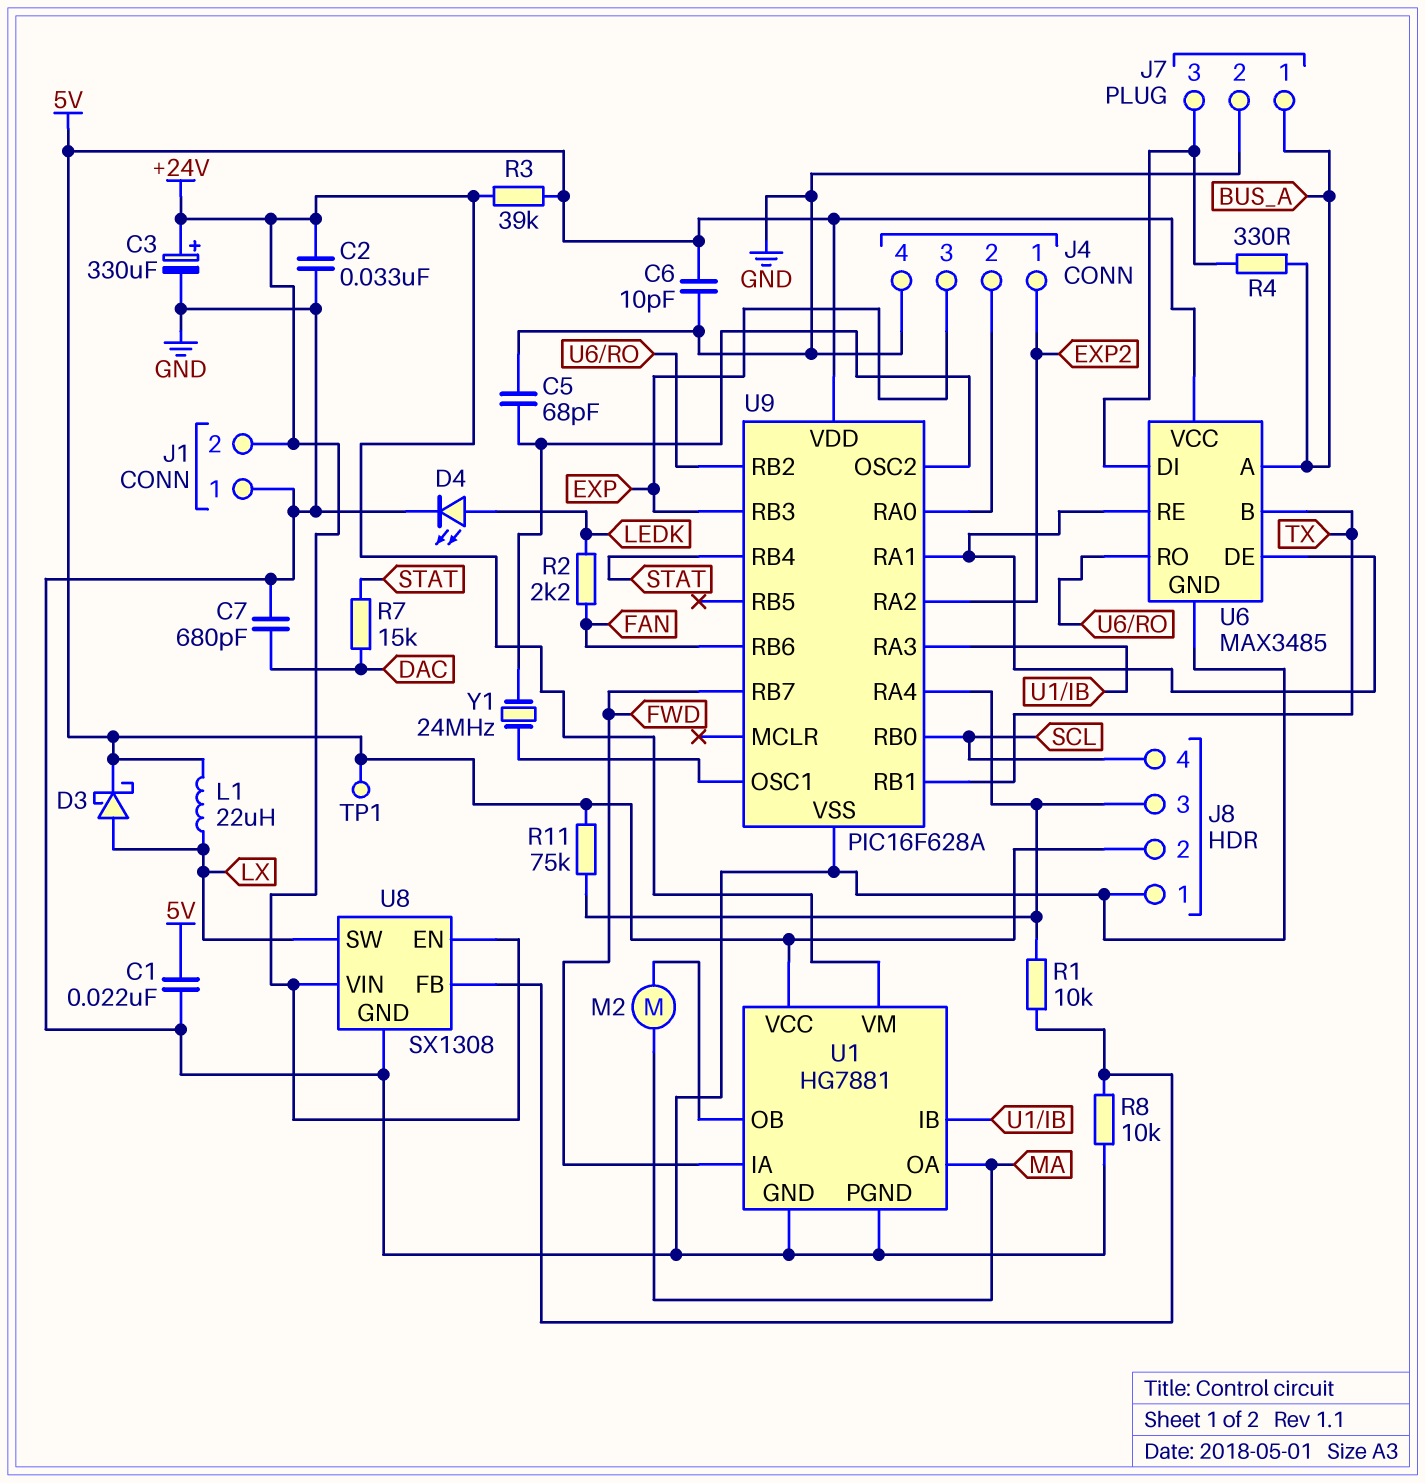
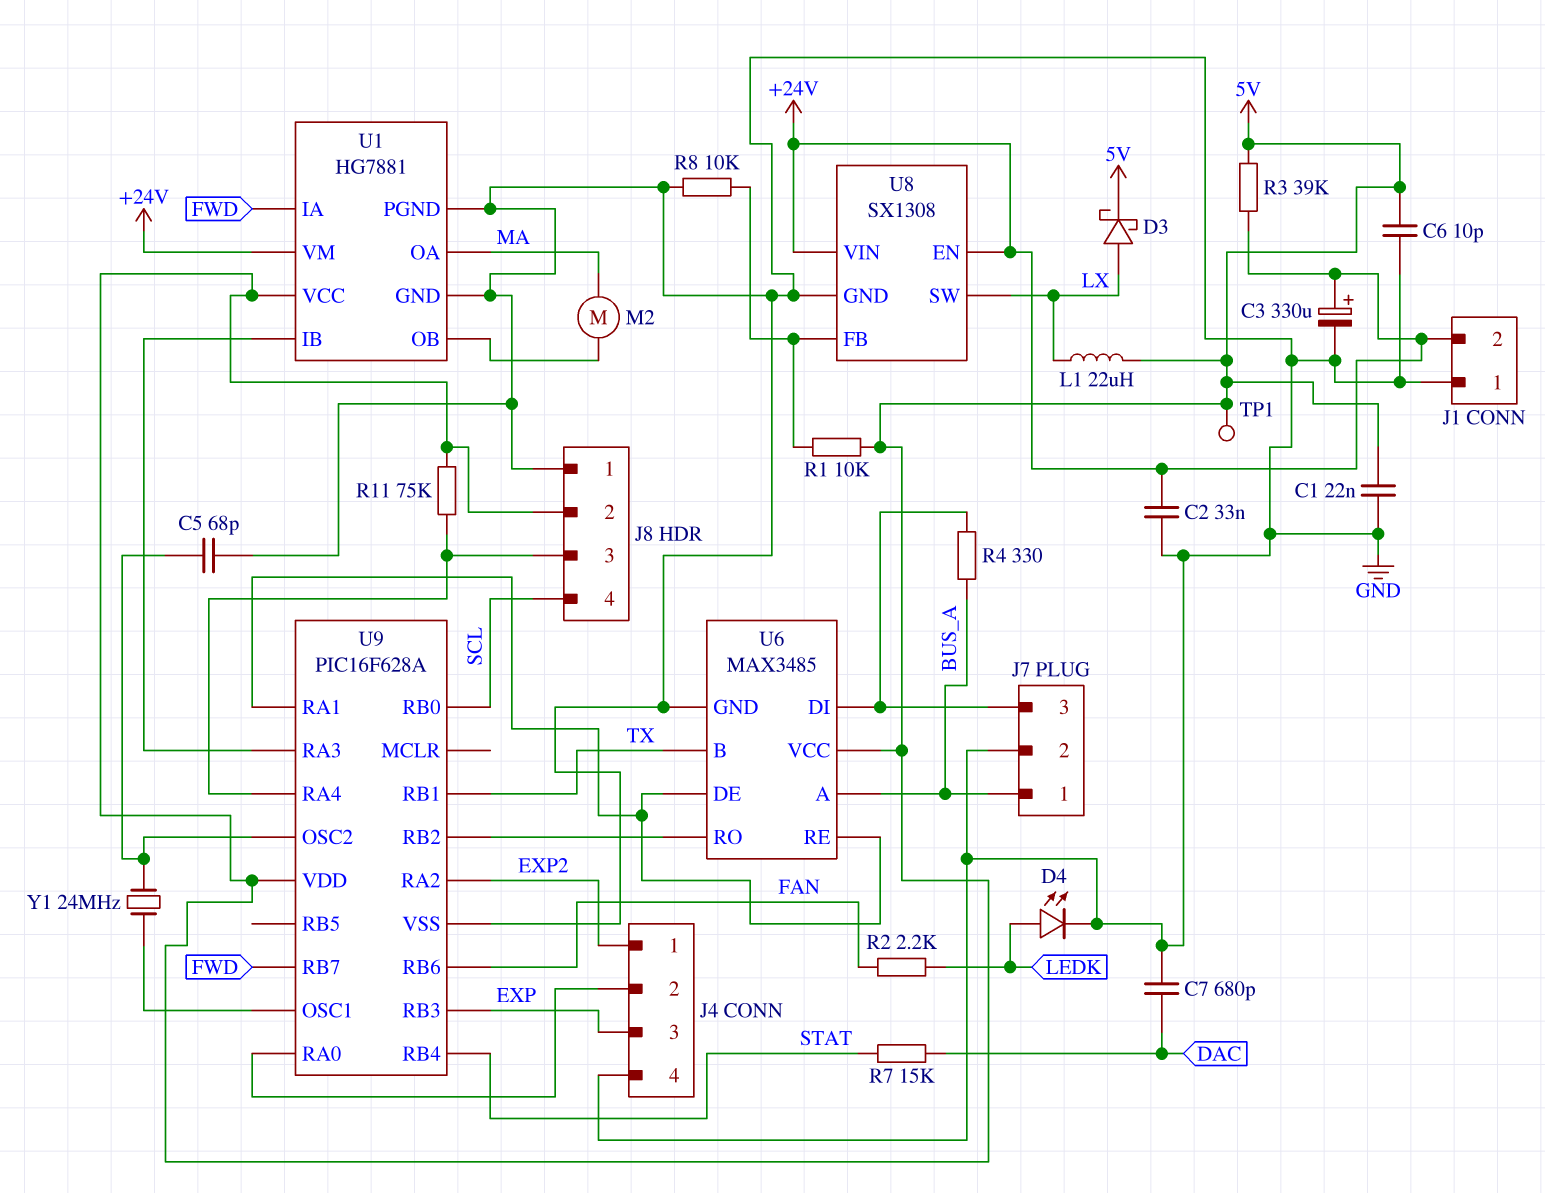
R1: 10k (J8/3, U8/FB) -> 10k (5V, U8/FB)

